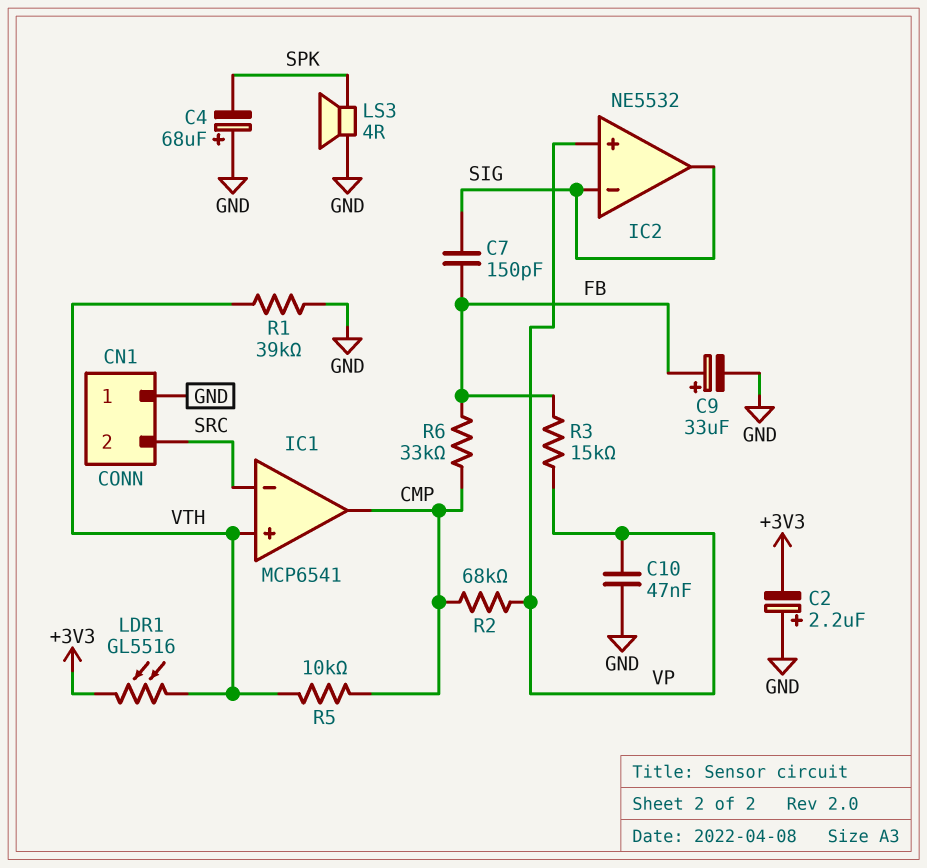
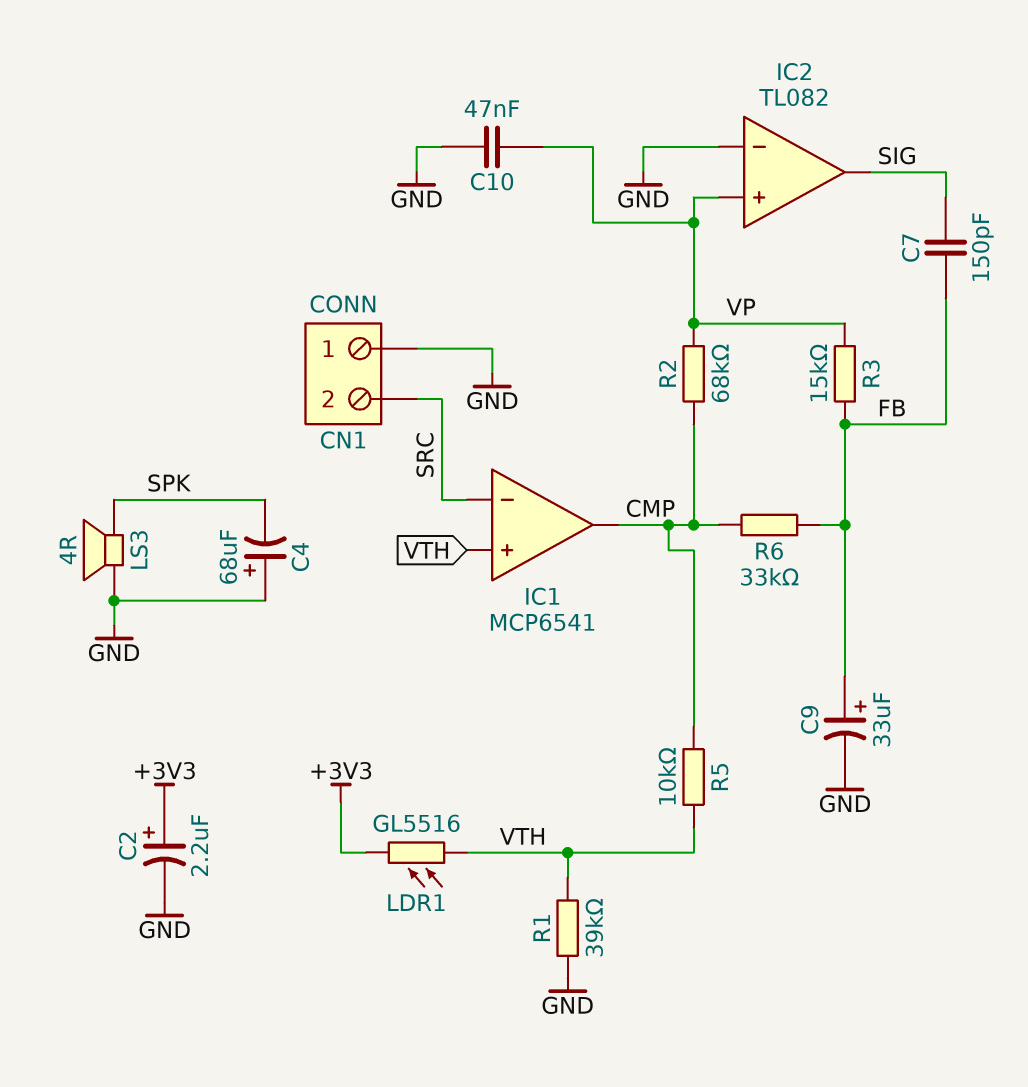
C2: 2.2uF (plus GND, minus +3V3) -> 2.2uF (plus +3V3, minus GND)
IC2: NE5532 -> TL082
IC2 pin in-: SIG -> GND

